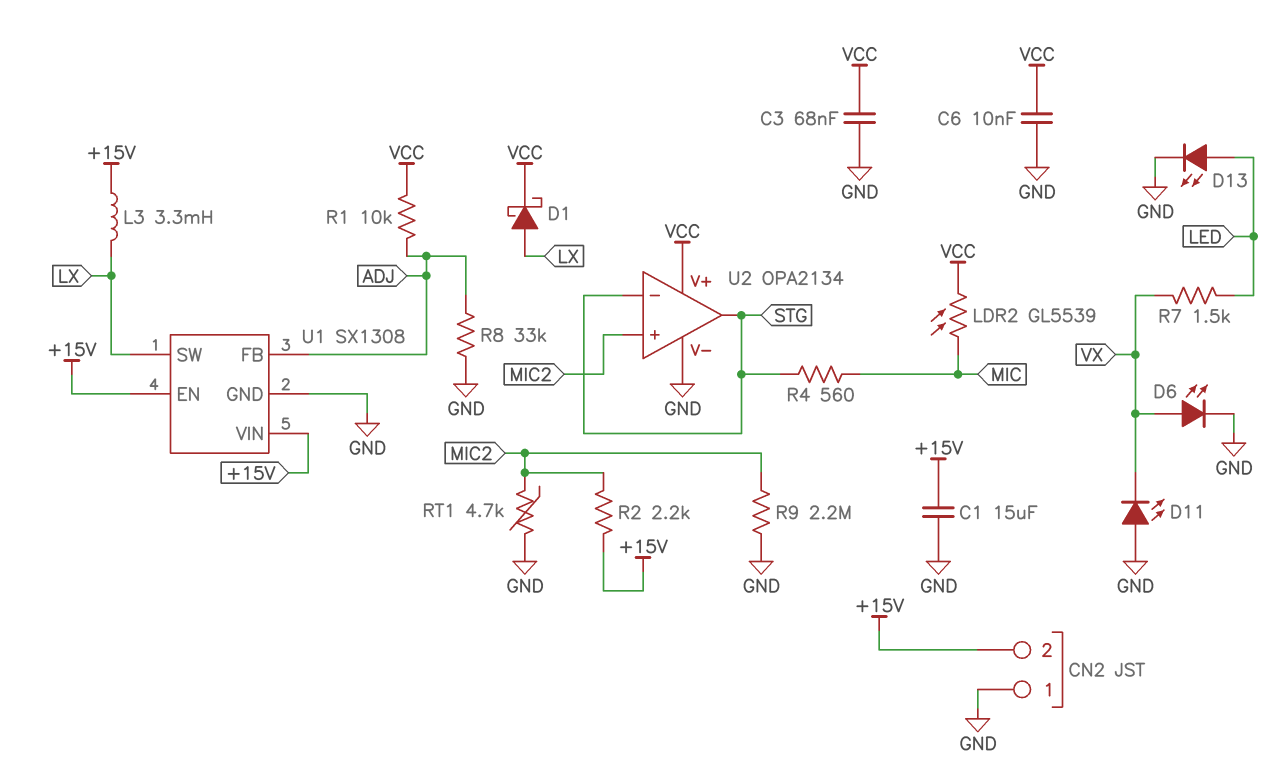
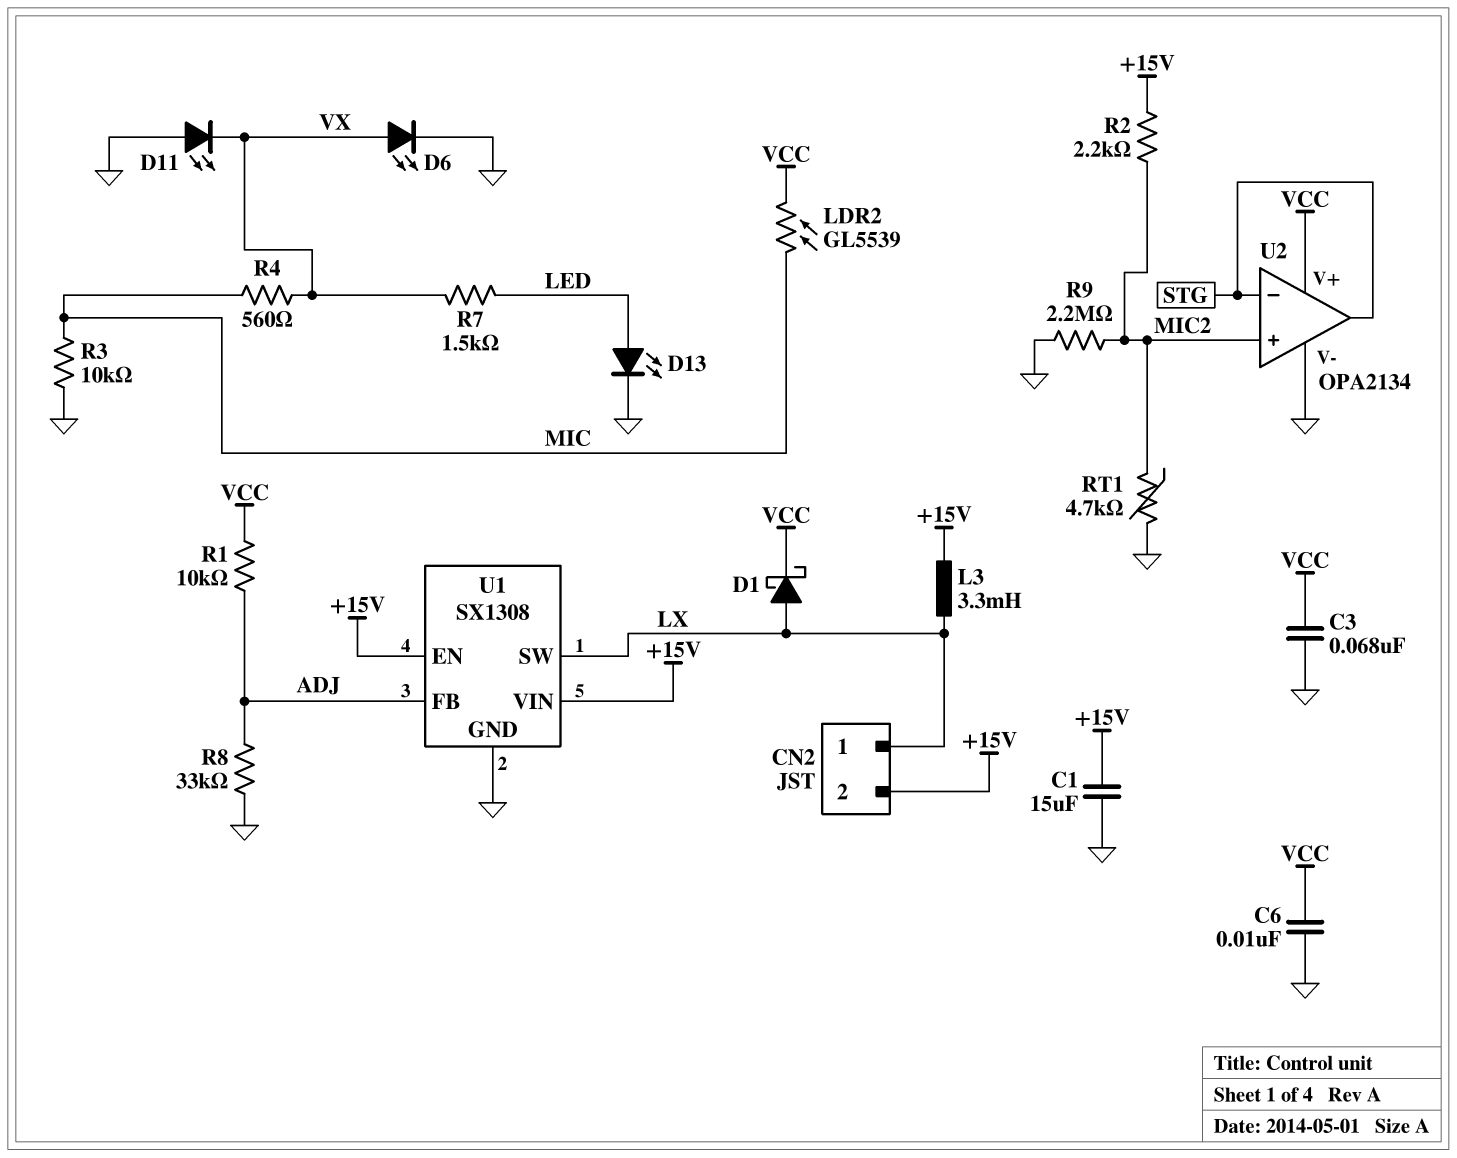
CN2 pin 1: GND -> LX
R3: none -> 10k (GND, MIC)
R4: 560 (MIC, STG) -> 560 (MIC, VX)

